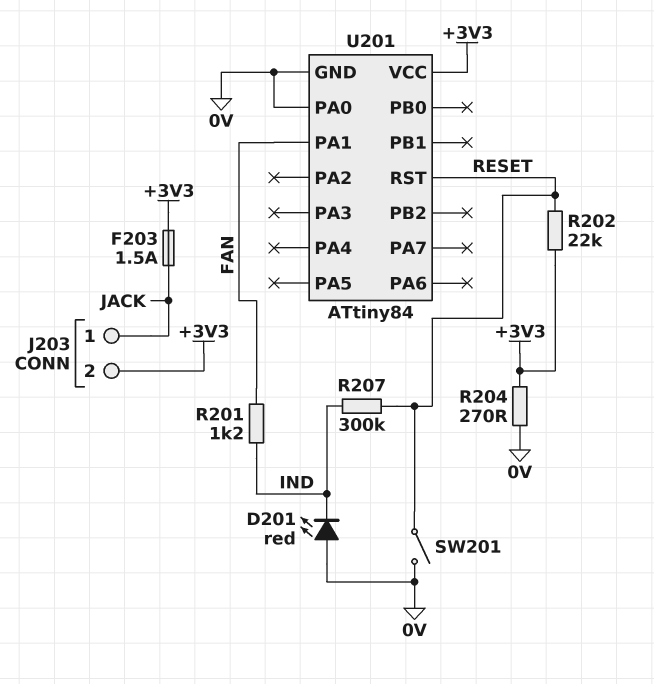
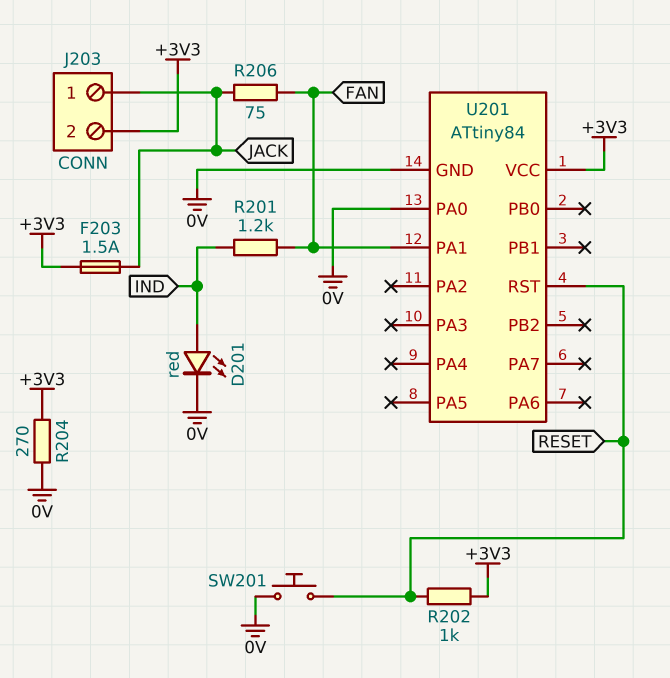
D201: LED red (A 0V, K IND) -> LED red (A IND, K 0V)
R202: 22k (+3V3, RESET) -> 1k (+3V3, RESET)
R206: none -> 75 (FAN, JACK)
R207: 300k (IND, RESET) -> none
SW201: switch (0V, RESET) -> button (0V, RESET)

